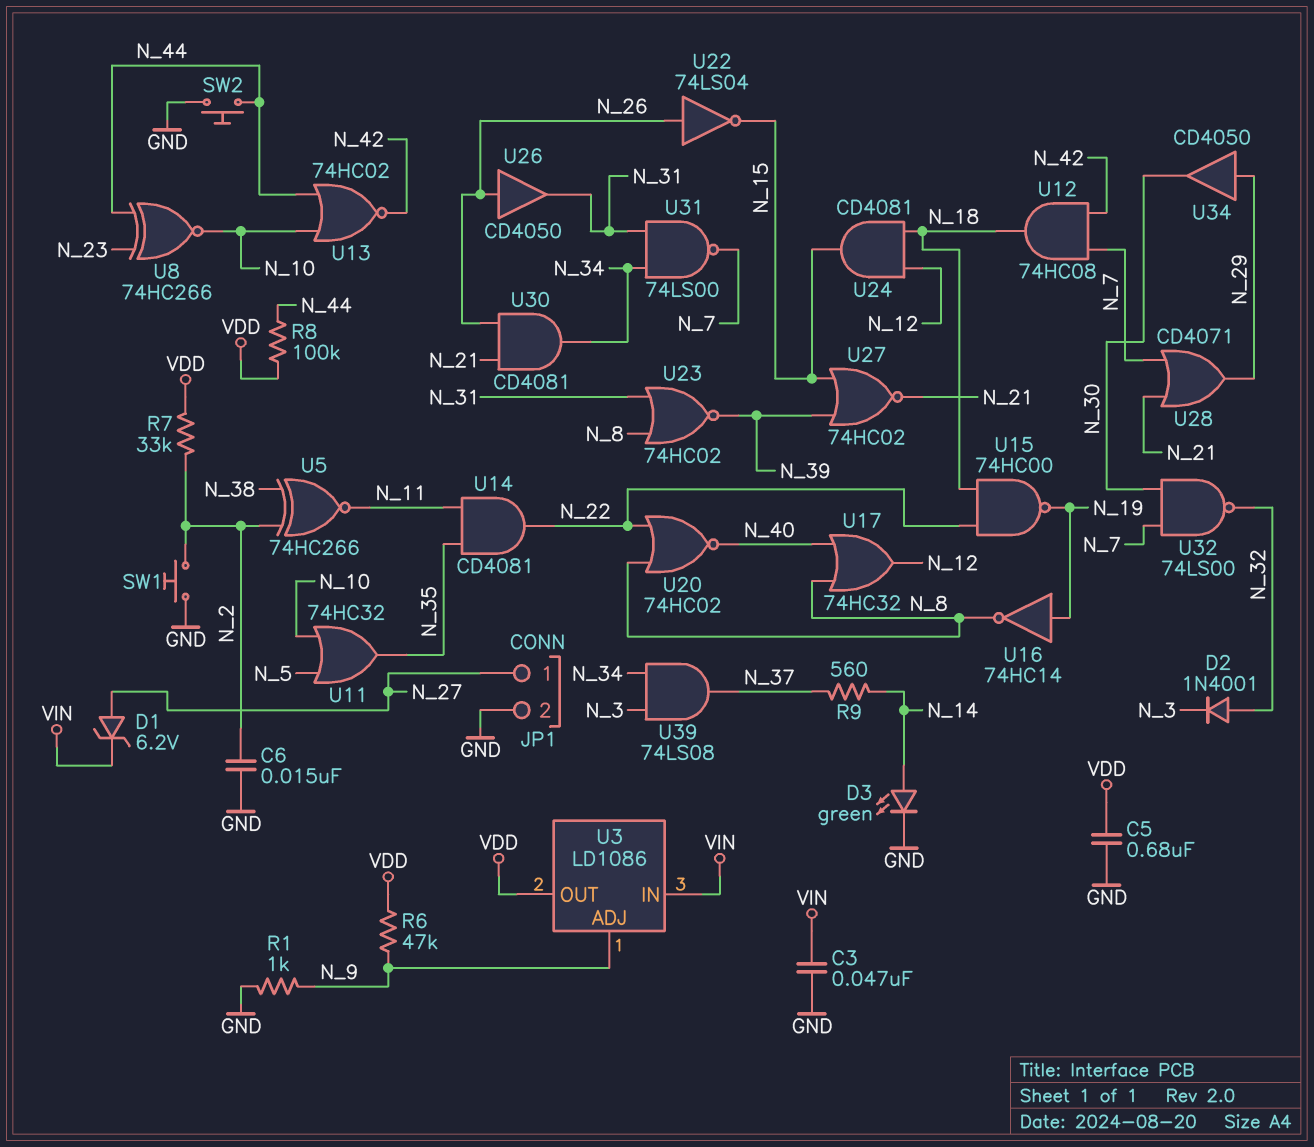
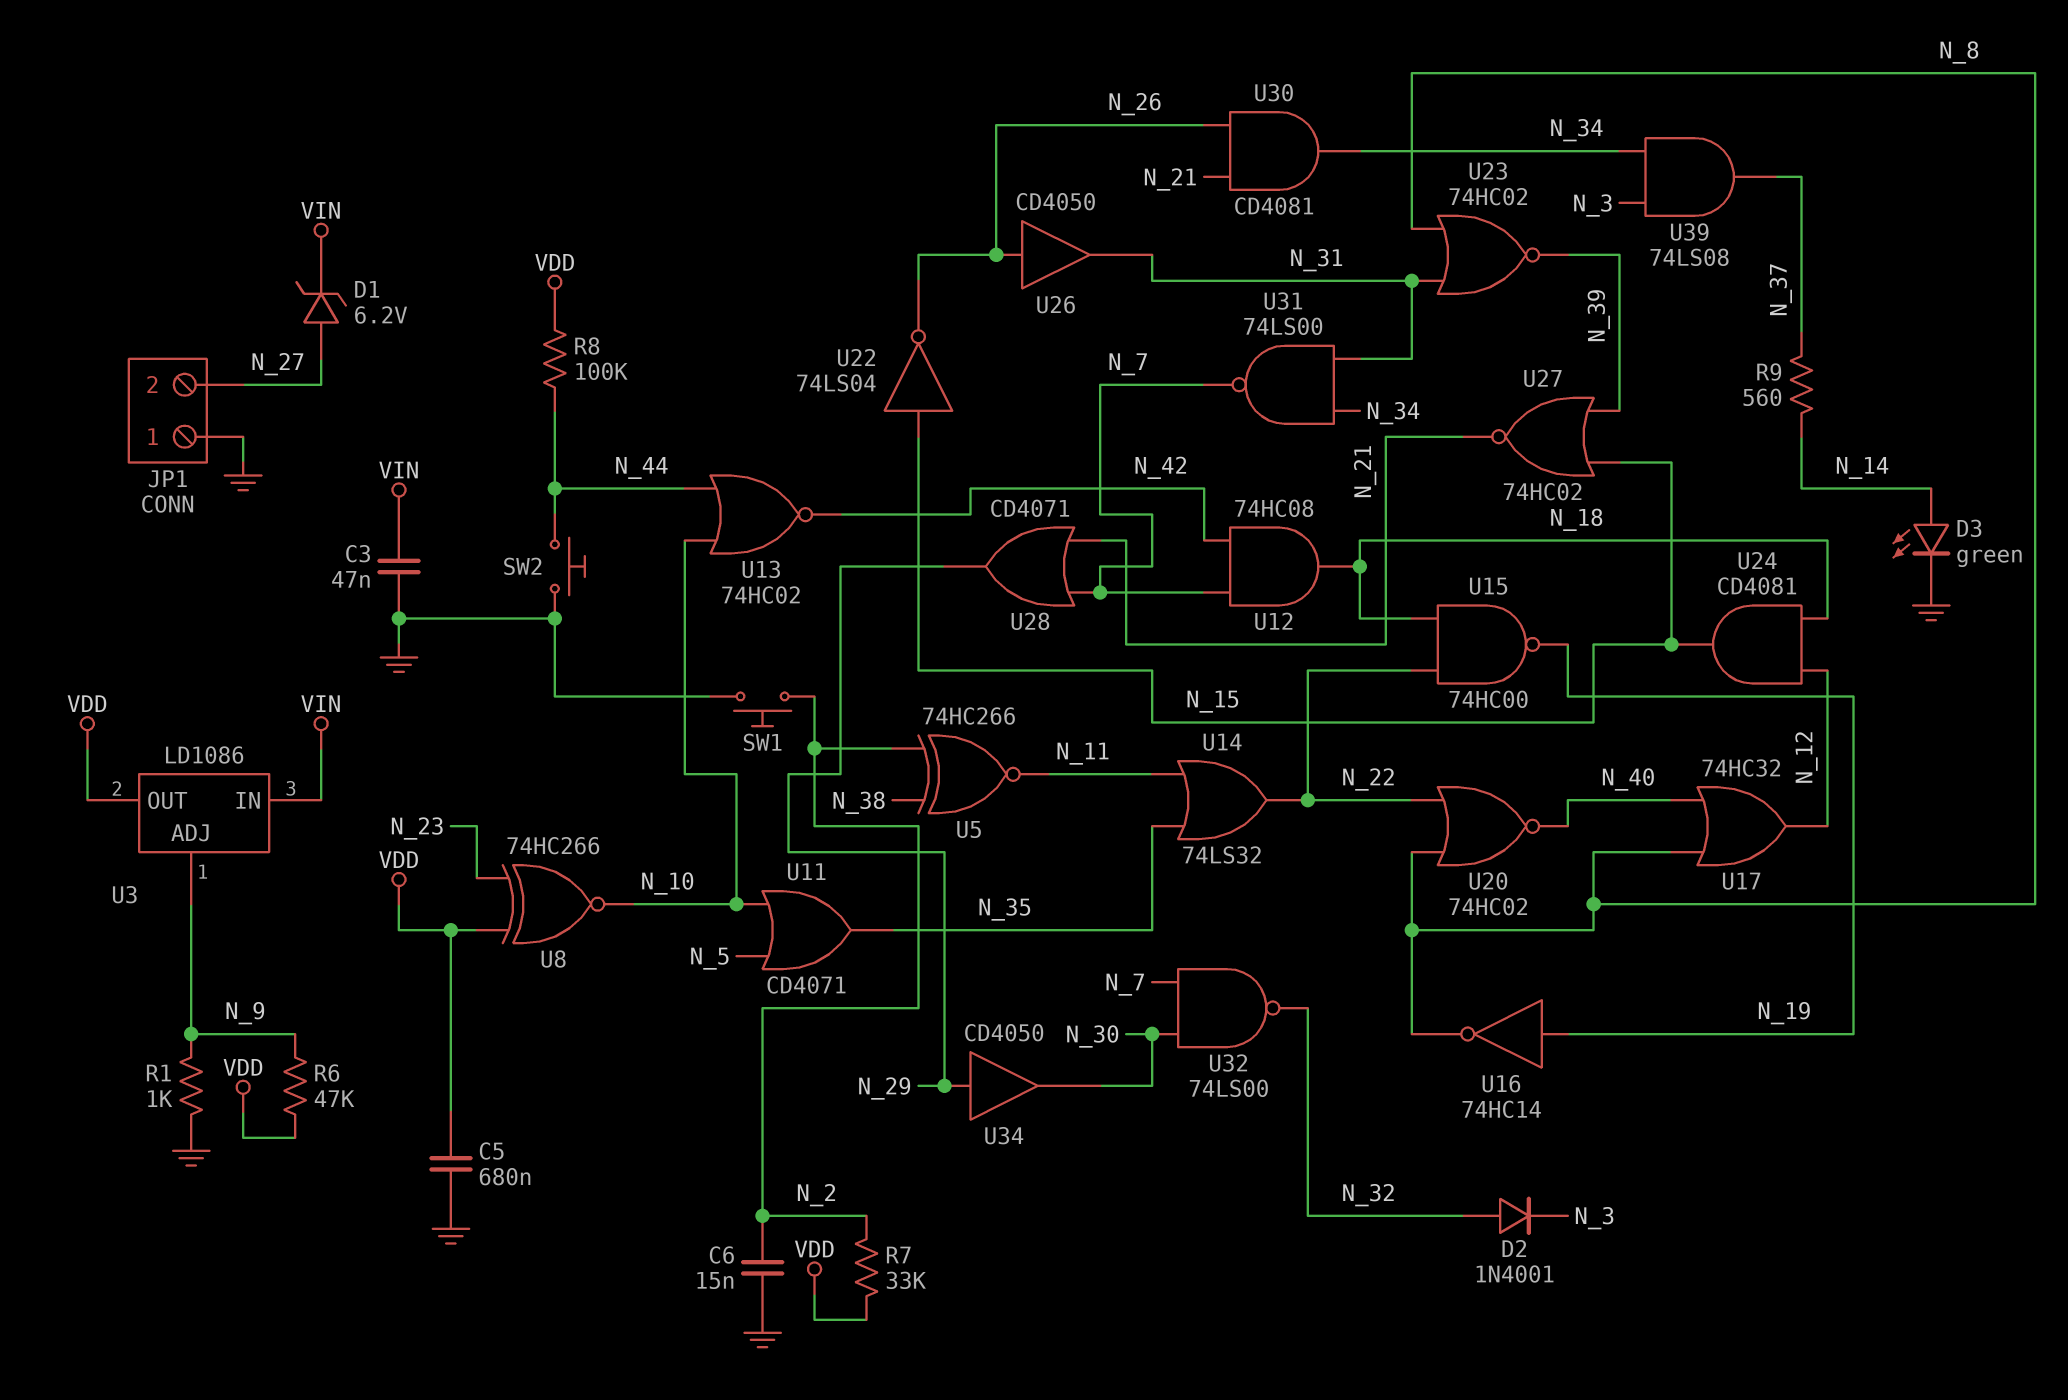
JP1 pin 1: N_27 -> GND
JP1 pin 2: GND -> N_27
U8: XNOR 74HC266 (in N_23, in N_44, out N_10) -> XNOR 74HC266 (in N_23, in VDD, out N_10)
U11: OR 74HC32 (in N_5, in N_10, out N_35) -> OR CD4071 (in N_5, in N_10, out N_35)
U14: AND CD4081 (in N_11, in N_35, out N_22) -> OR 74LS32 (in N_11, in N_35, out N_22)
U22: NOT 74LS04 (in N_26, out N_15) -> NOT 74LS04 (in N_15, out N_26)

